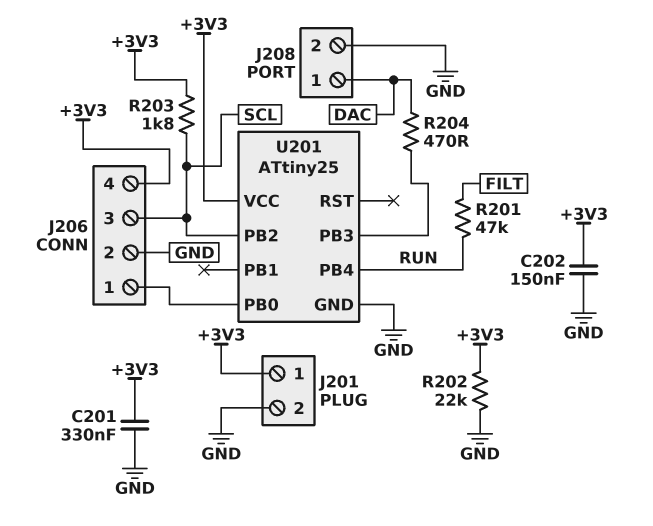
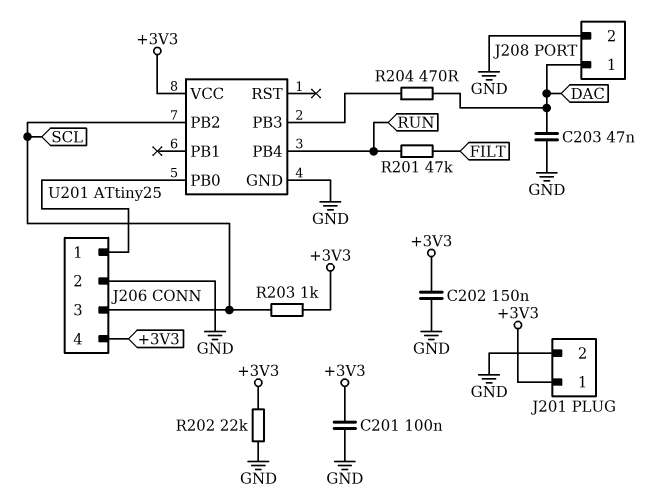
C201: 330nF (+3V3, GND) -> 100nF (+3V3, GND)
C203: none -> 47nF (DAC, GND)
R203: 1.8k (+3V3, SCL) -> 1k (+3V3, SCL)

